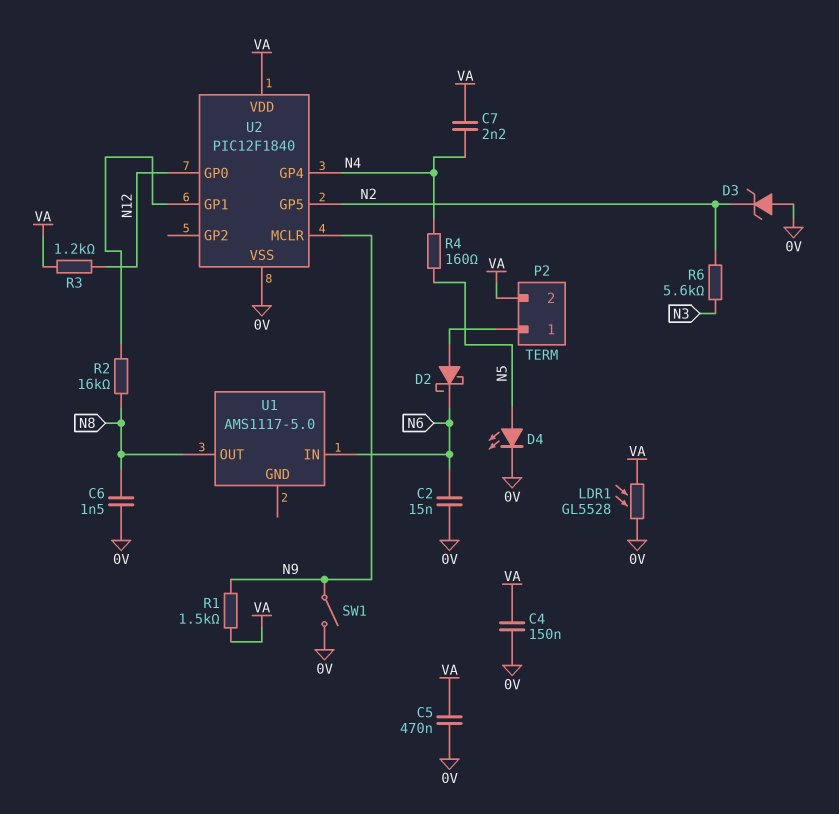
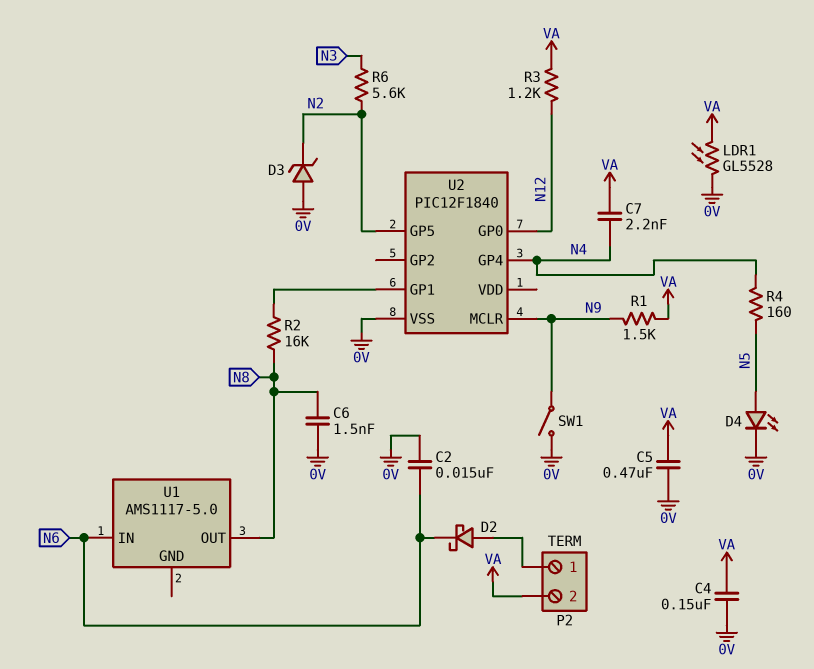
U2 pin VDD: VA -> none

